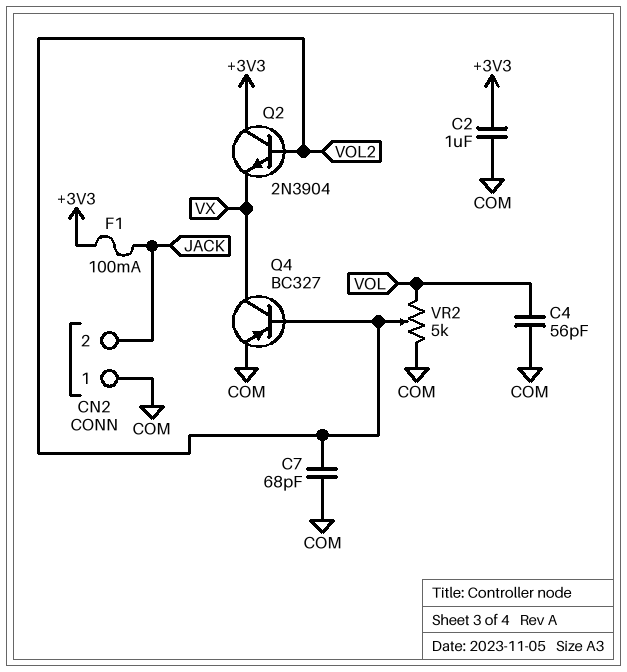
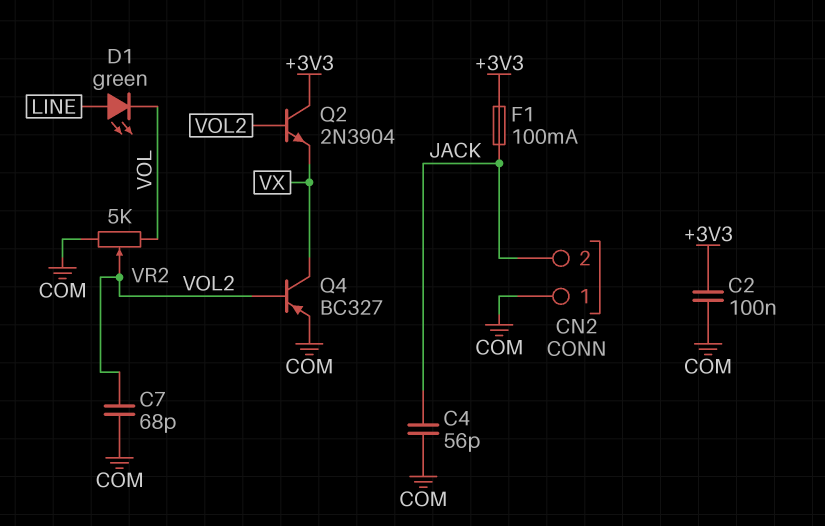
C2: 1uF (+3V3, COM) -> 100nF (+3V3, COM)
C4: 56pF (COM, VOL) -> 56pF (COM, JACK)
D1: none -> LED green (A LINE, K VOL)

